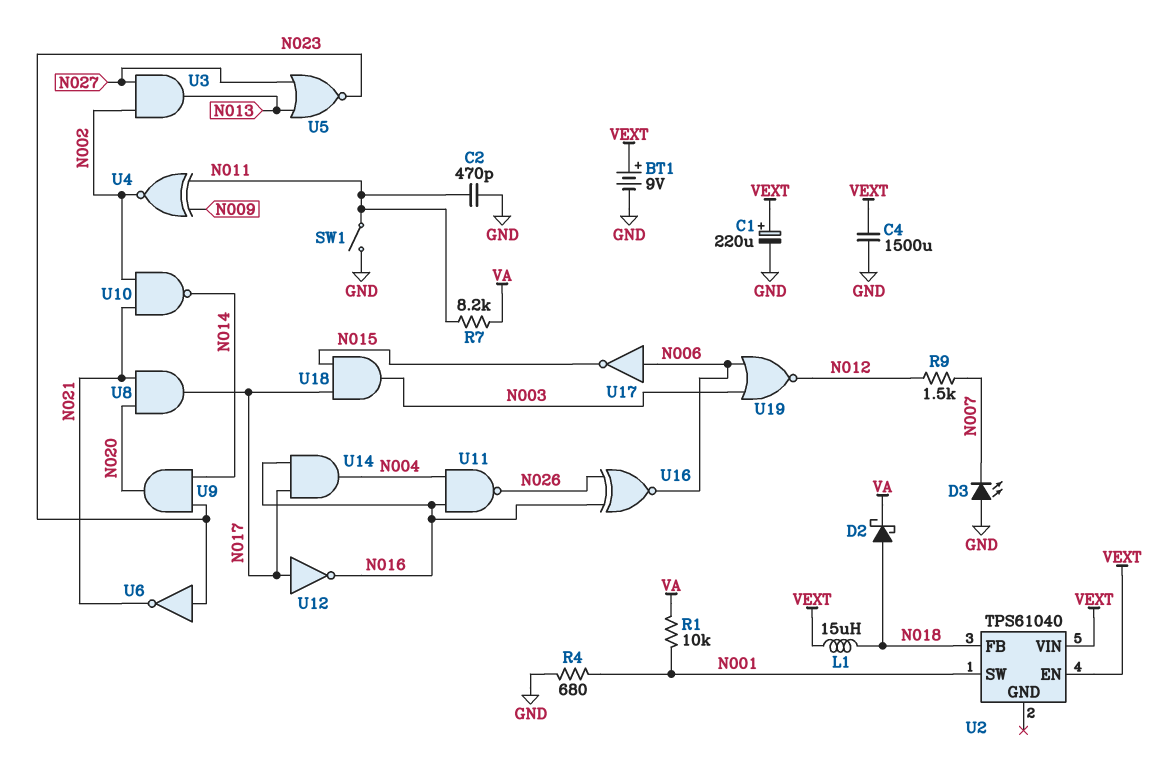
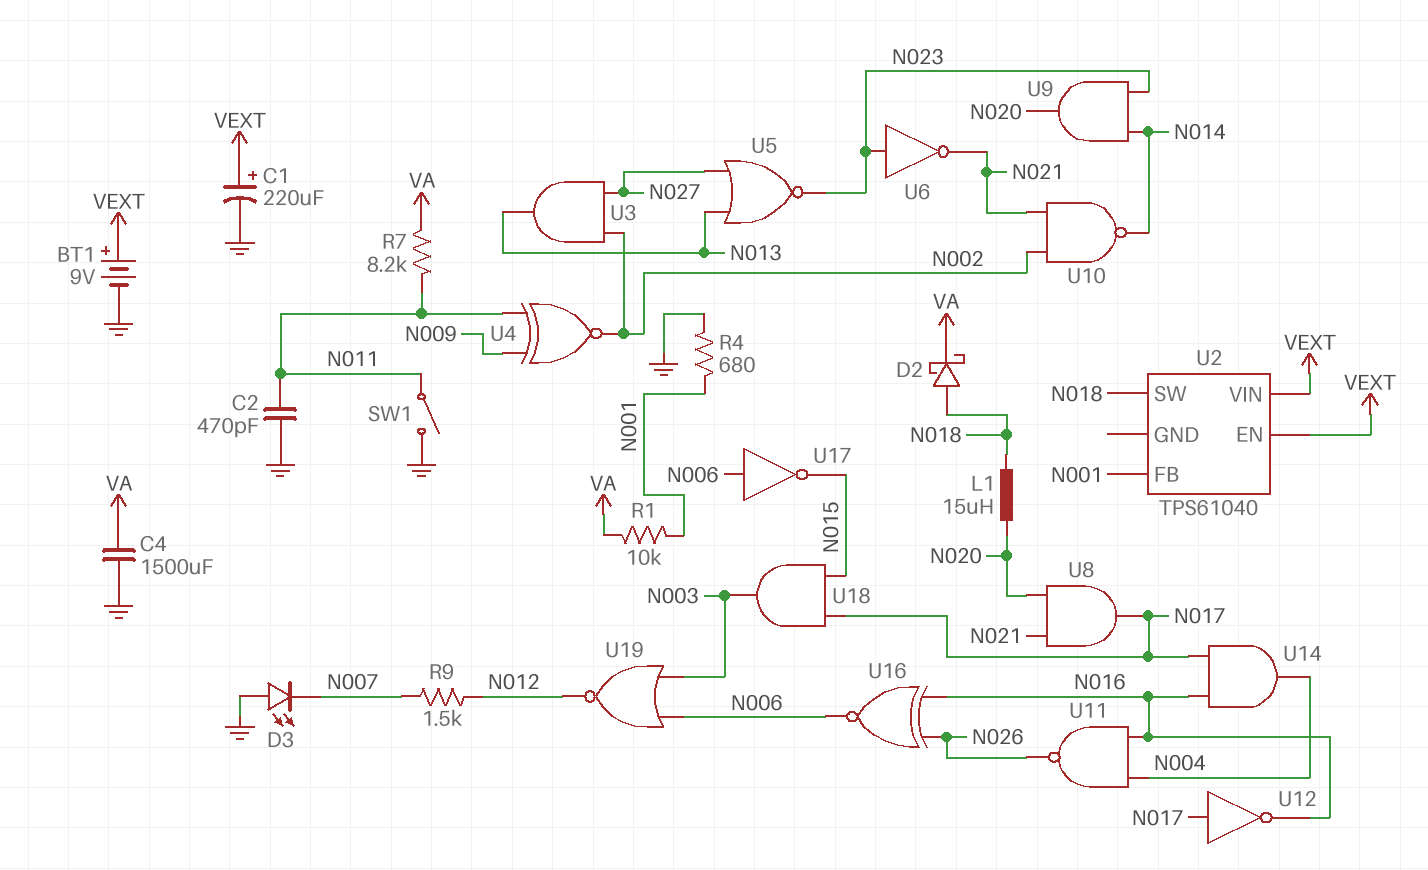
C4: 1500uF (GND, VEXT) -> 1500uF (GND, VA)
L1: 15uH (N018, VEXT) -> 15uH (N018, N020)
U2 pin FB: N018 -> N001
U2 pin SW: N001 -> N018

